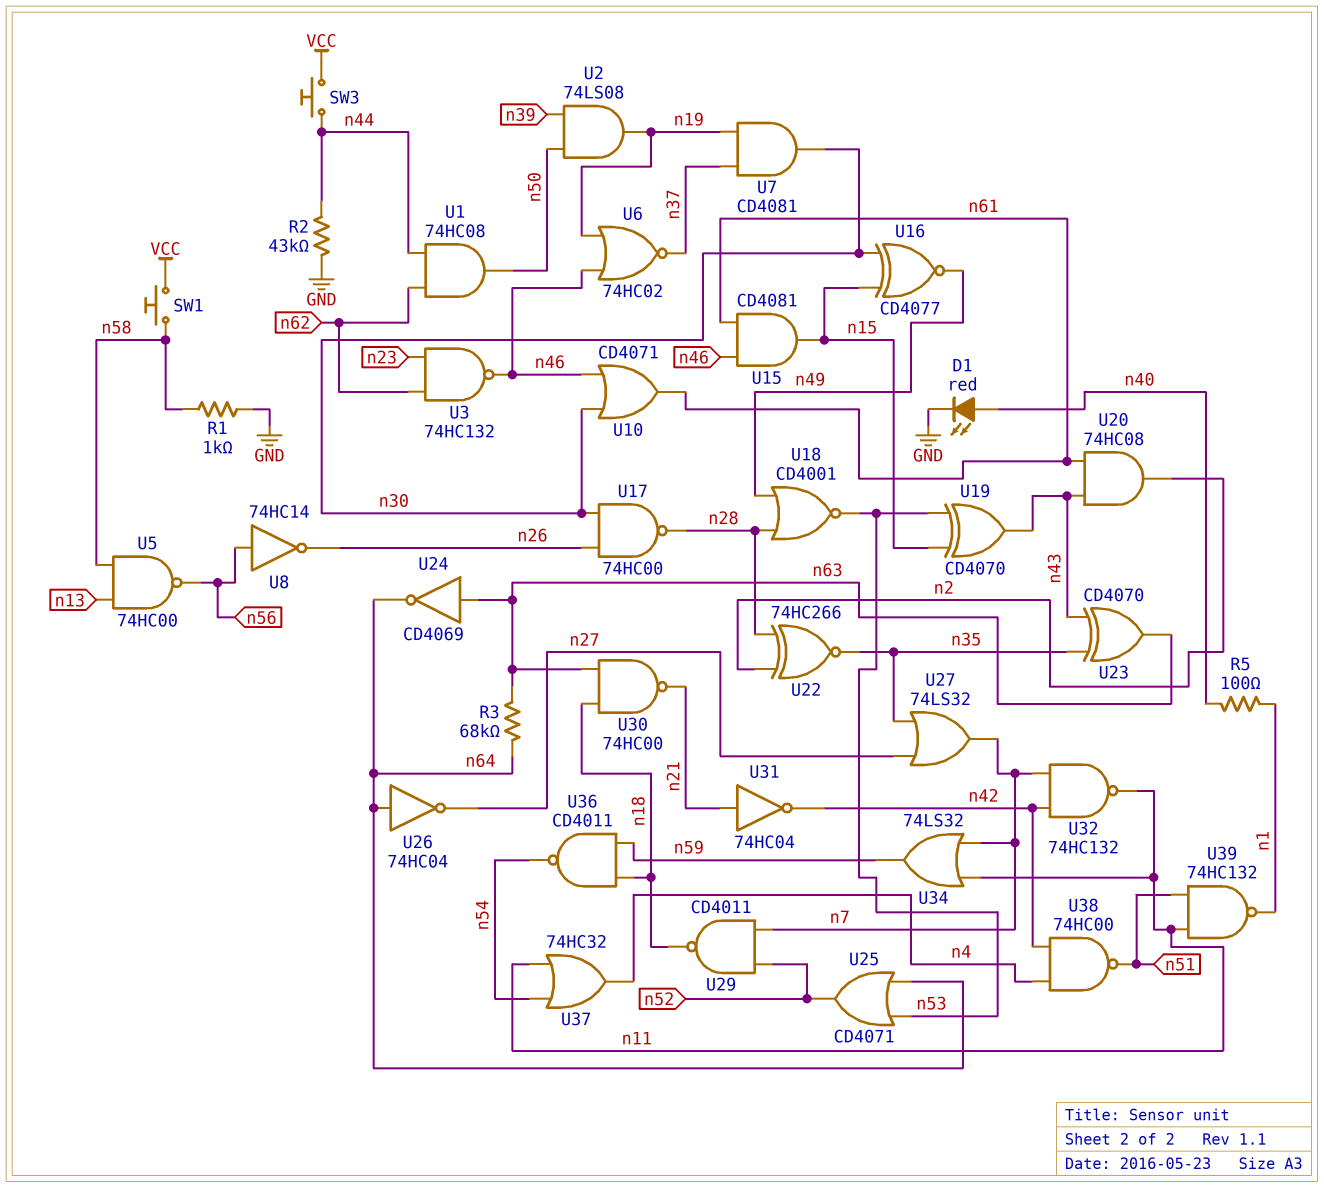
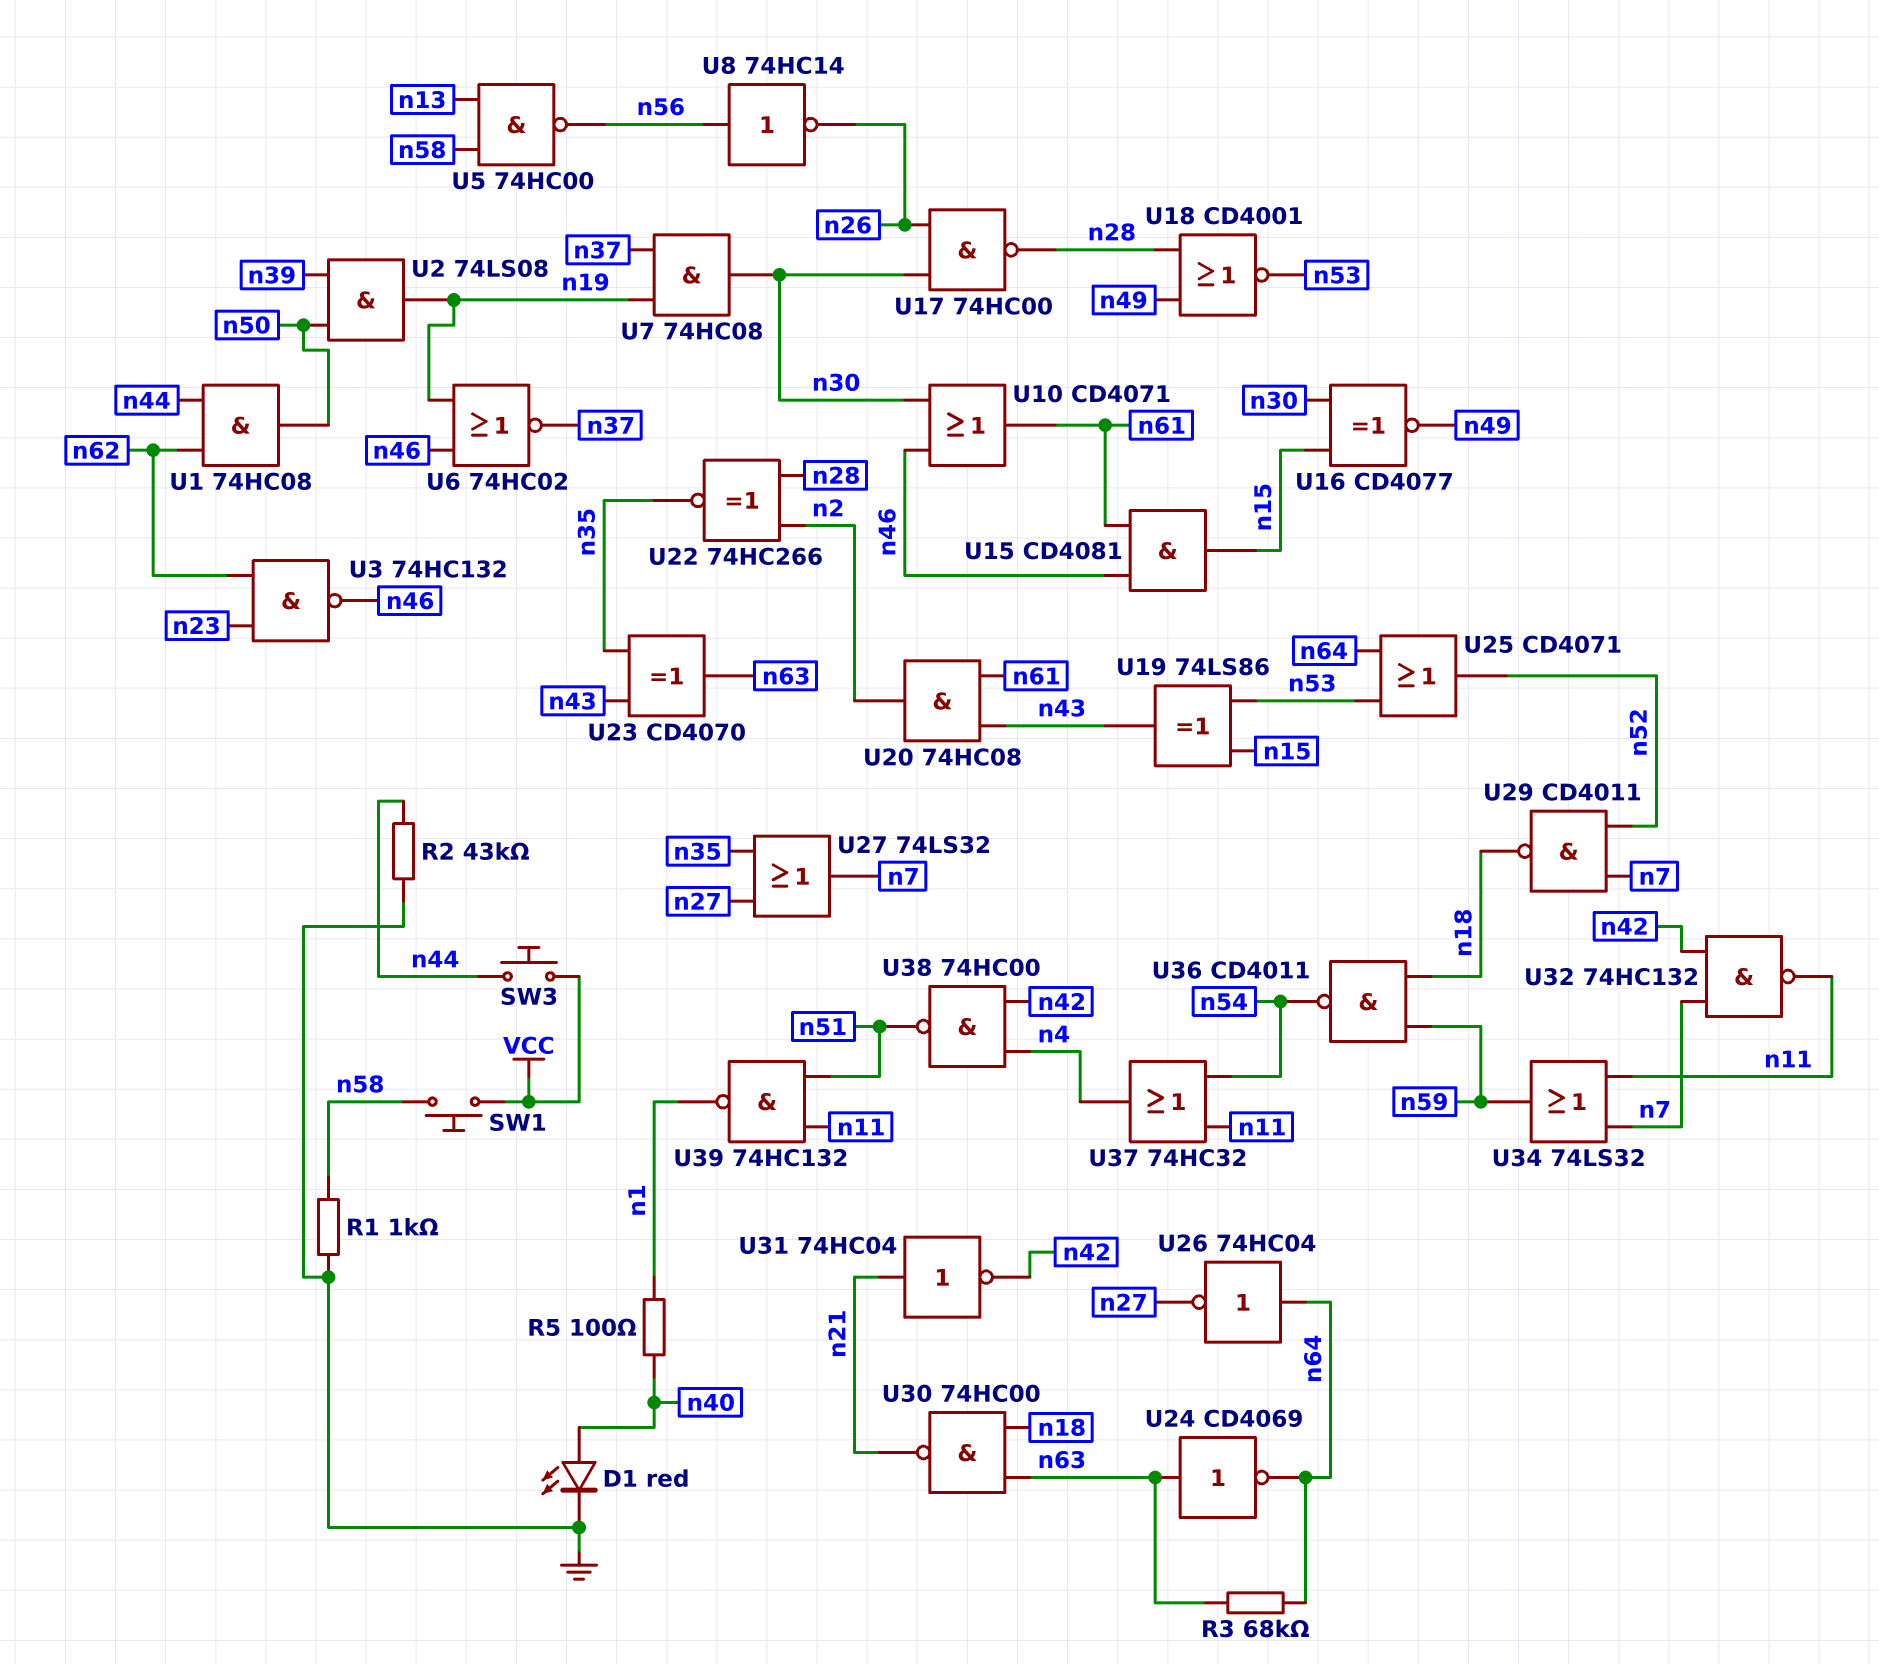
U7: AND CD4081 (in n19, in n37, out n30) -> AND 74HC08 (in n19, in n37, out n30)
U19: XOR CD4070 (in n15, in n53, out n43) -> XOR 74LS86 (in n15, in n53, out n43)

